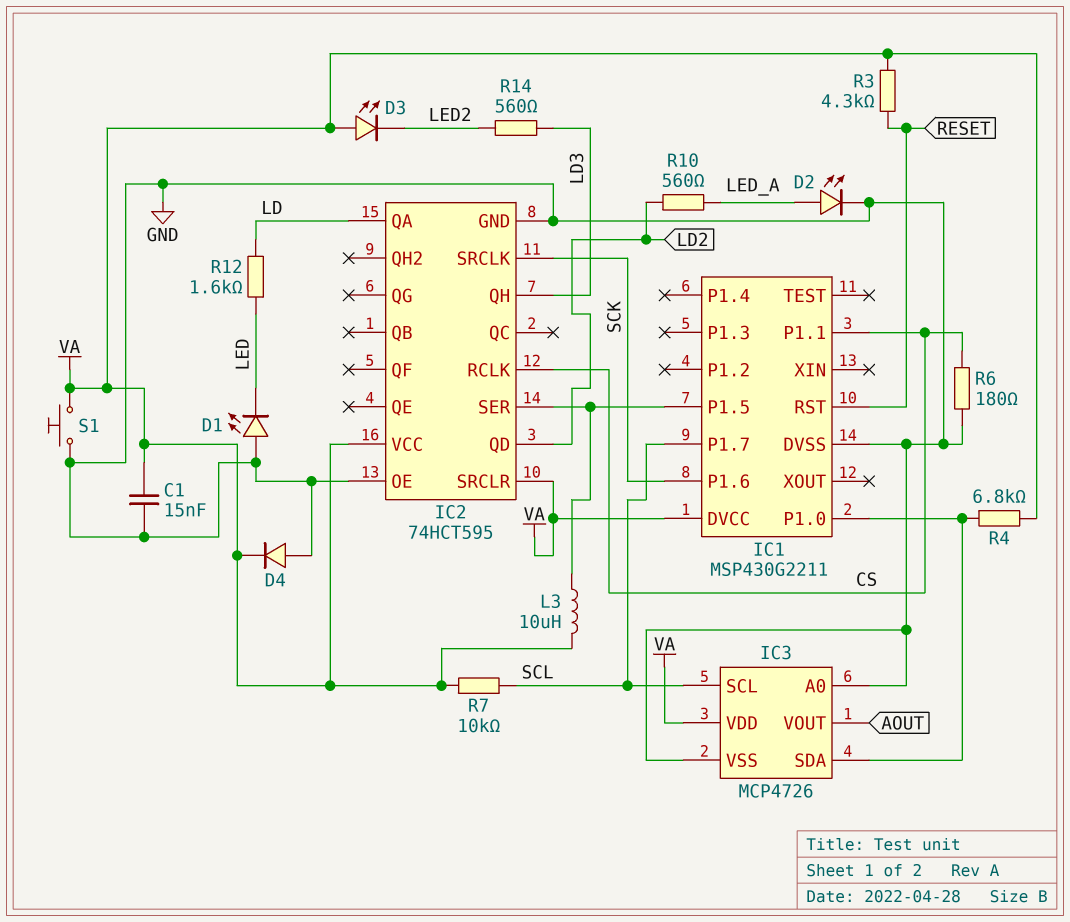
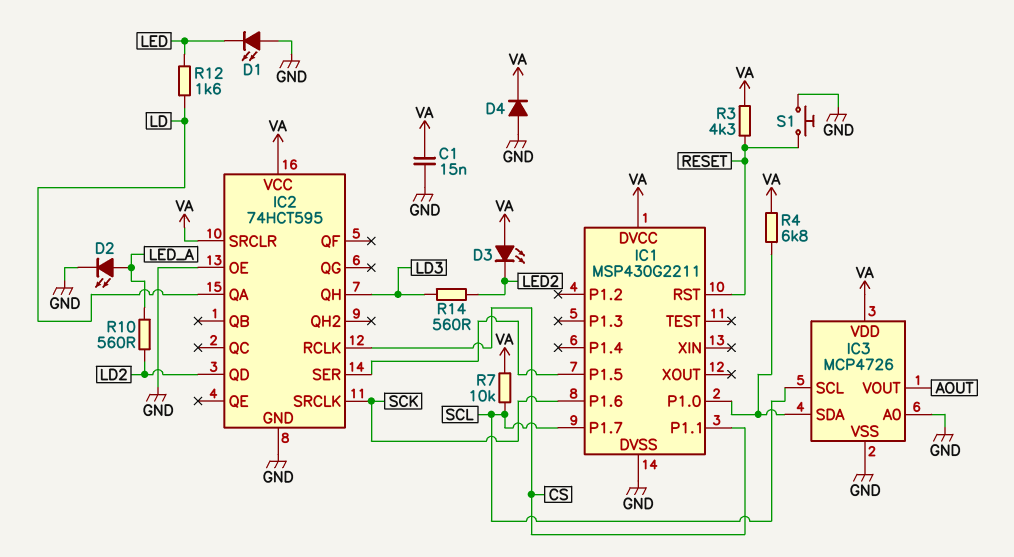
L3: 10uH (IC1/P1.5, VA) -> none
R6: 180 (CS, GND) -> none
S1: button (GND, VA) -> button (GND, RESET)

